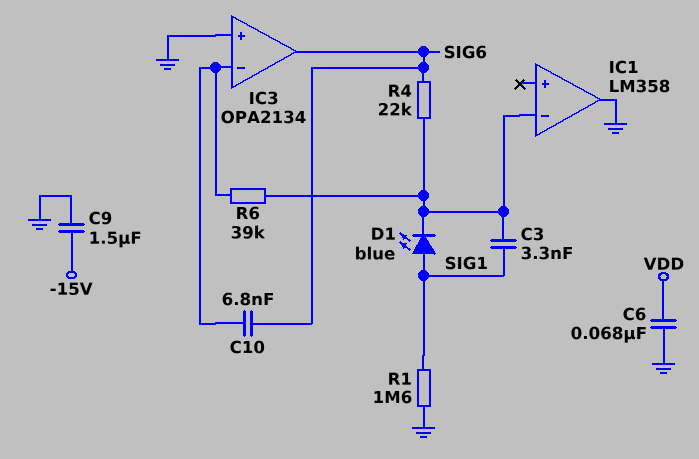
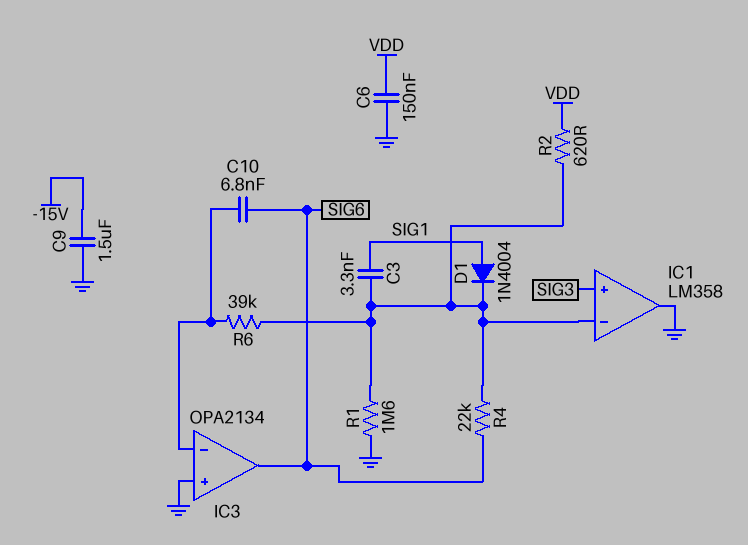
C6: 68nF (GND, VDD) -> 150nF (GND, VDD)
D1: LED blue (A SIG1, K IC1/in-) -> diode 1N4004 (A SIG1, K IC1/in-)
IC1 pin in+: none -> SIG3
R1: 1.6M (GND, SIG1) -> 1.6M (GND, IC1/in-)
R2: none -> 620 (IC1/in-, VDD)

